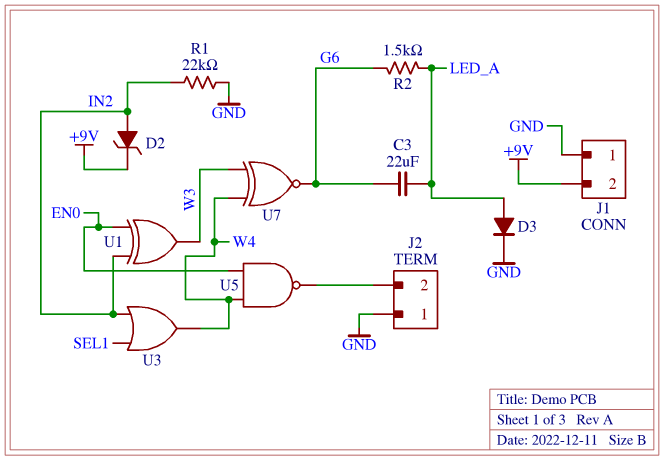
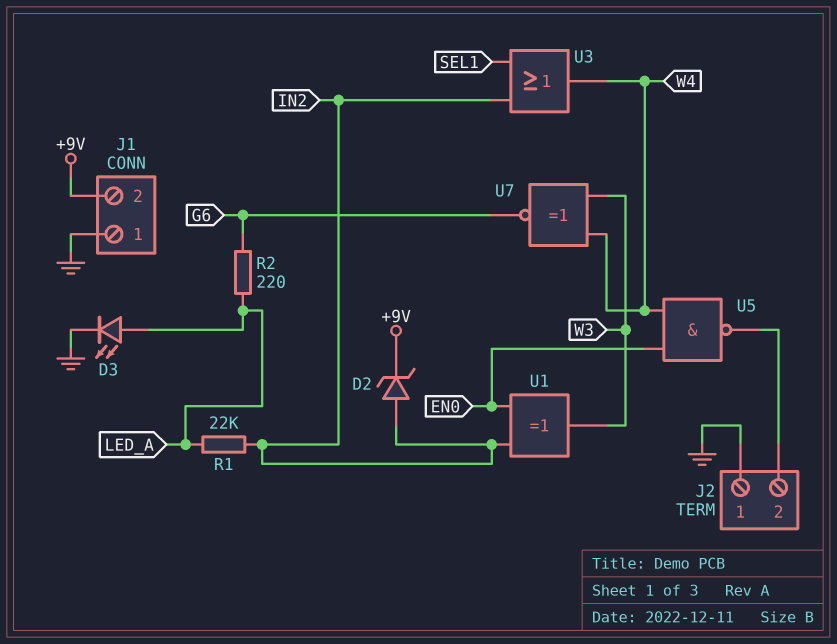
C3: 22uF (G6, LED_A) -> none
D3: diode (A LED_A, K GND) -> LED (A LED_A, K GND)
R1: 22k (GND, IN2) -> 22k (IN2, LED_A)
R2: 1.5k (G6, LED_A) -> 220 (G6, LED_A)

